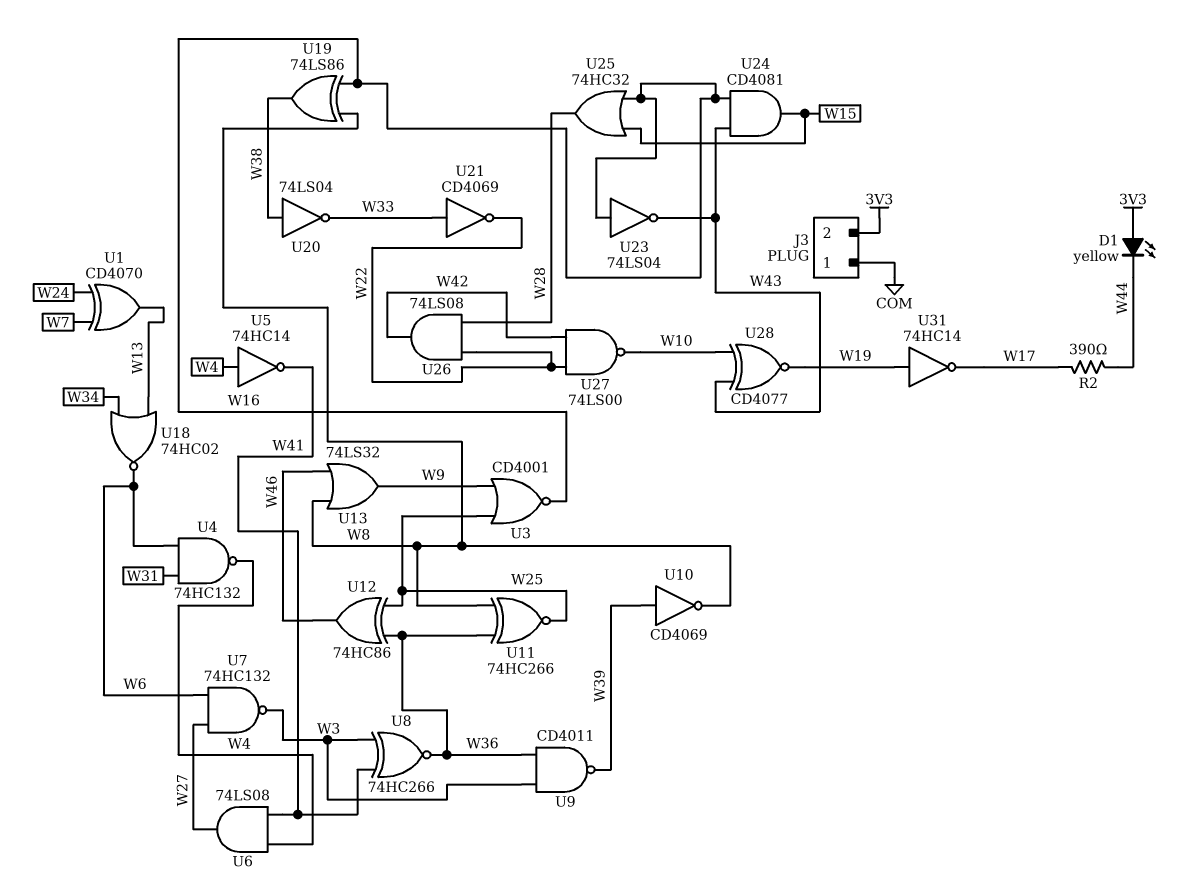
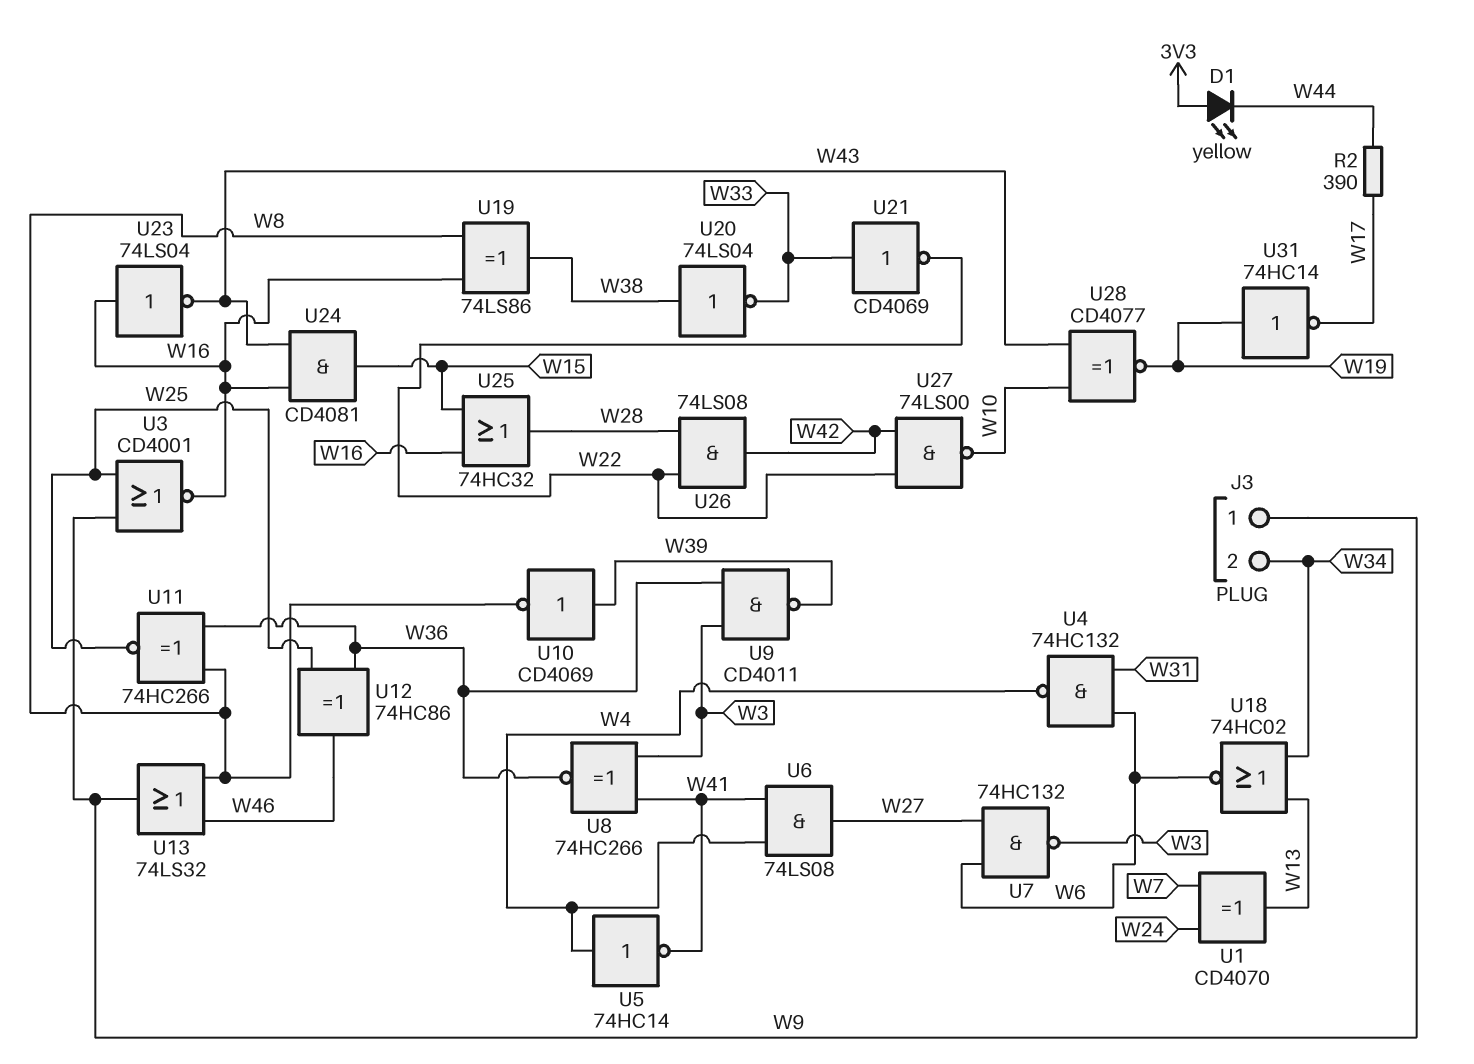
J3 pin 1: COM -> W9
J3 pin 2: 3V3 -> W34

